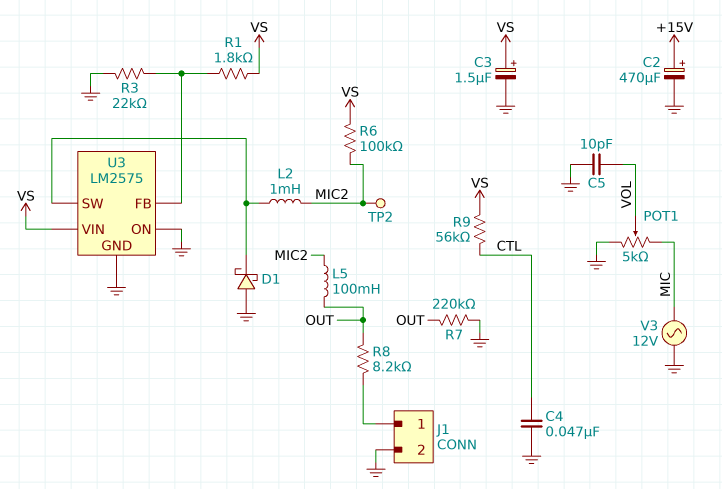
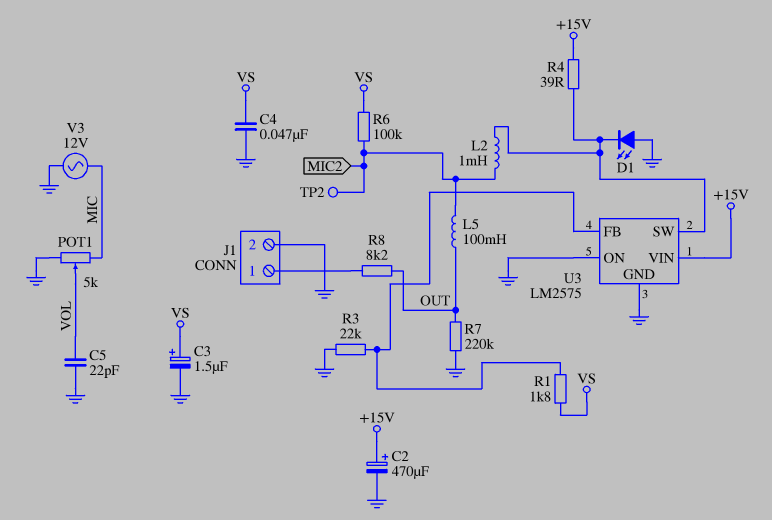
C4: 47nF (CTL, GND) -> 47nF (GND, VS)
C5: 10pF (GND, VOL) -> 22pF (GND, VOL)
D1: schottky (A GND, K U3/SW) -> LED (A GND, K U3/SW)
R4: none -> 39 (+15V, U3/SW)
R9: 56k (CTL, VS) -> none
U3 pin VIN: VS -> +15V

